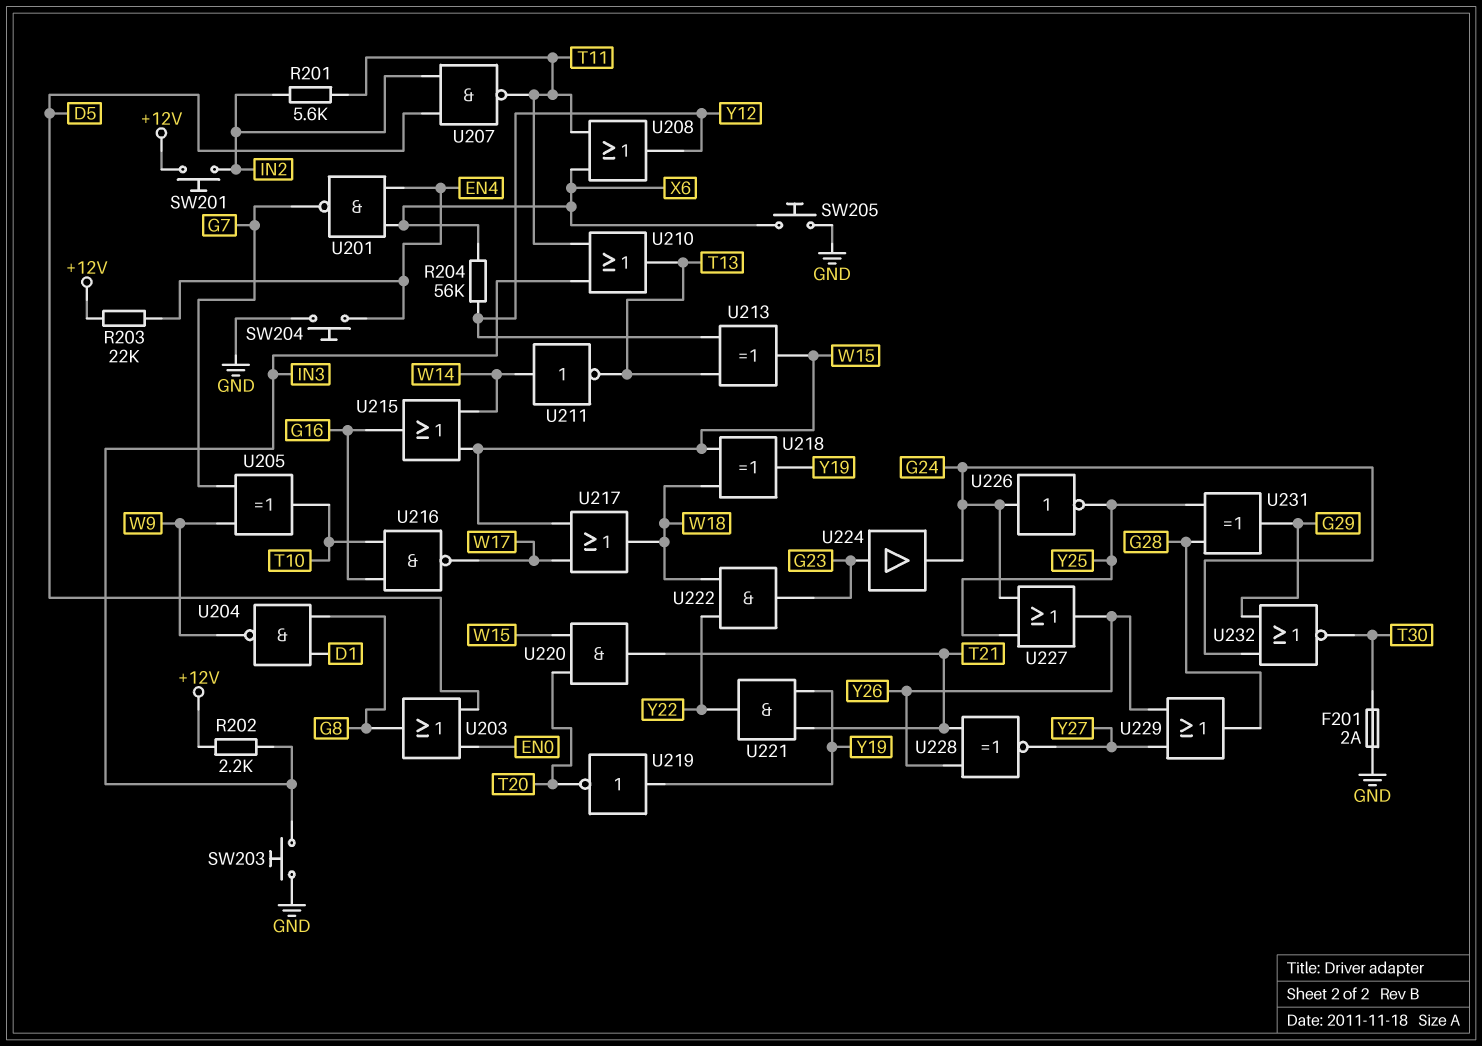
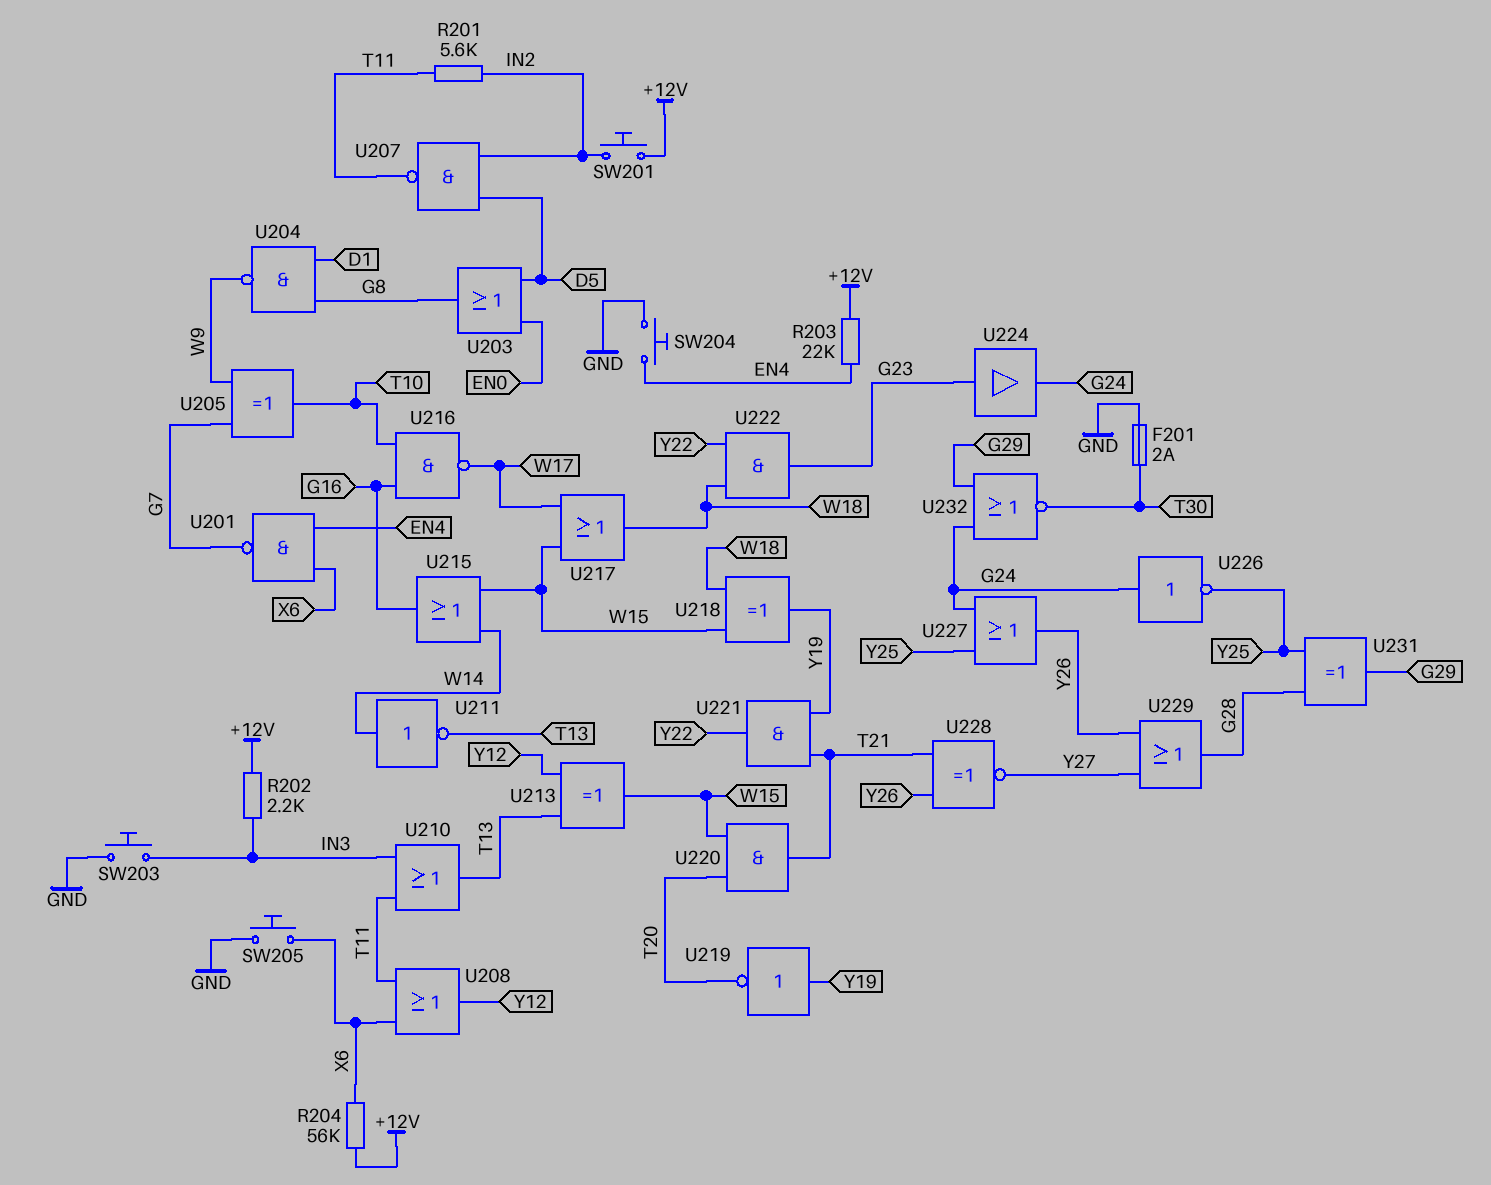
R204: 56k (X6, Y12) -> 56k (+12V, X6)

